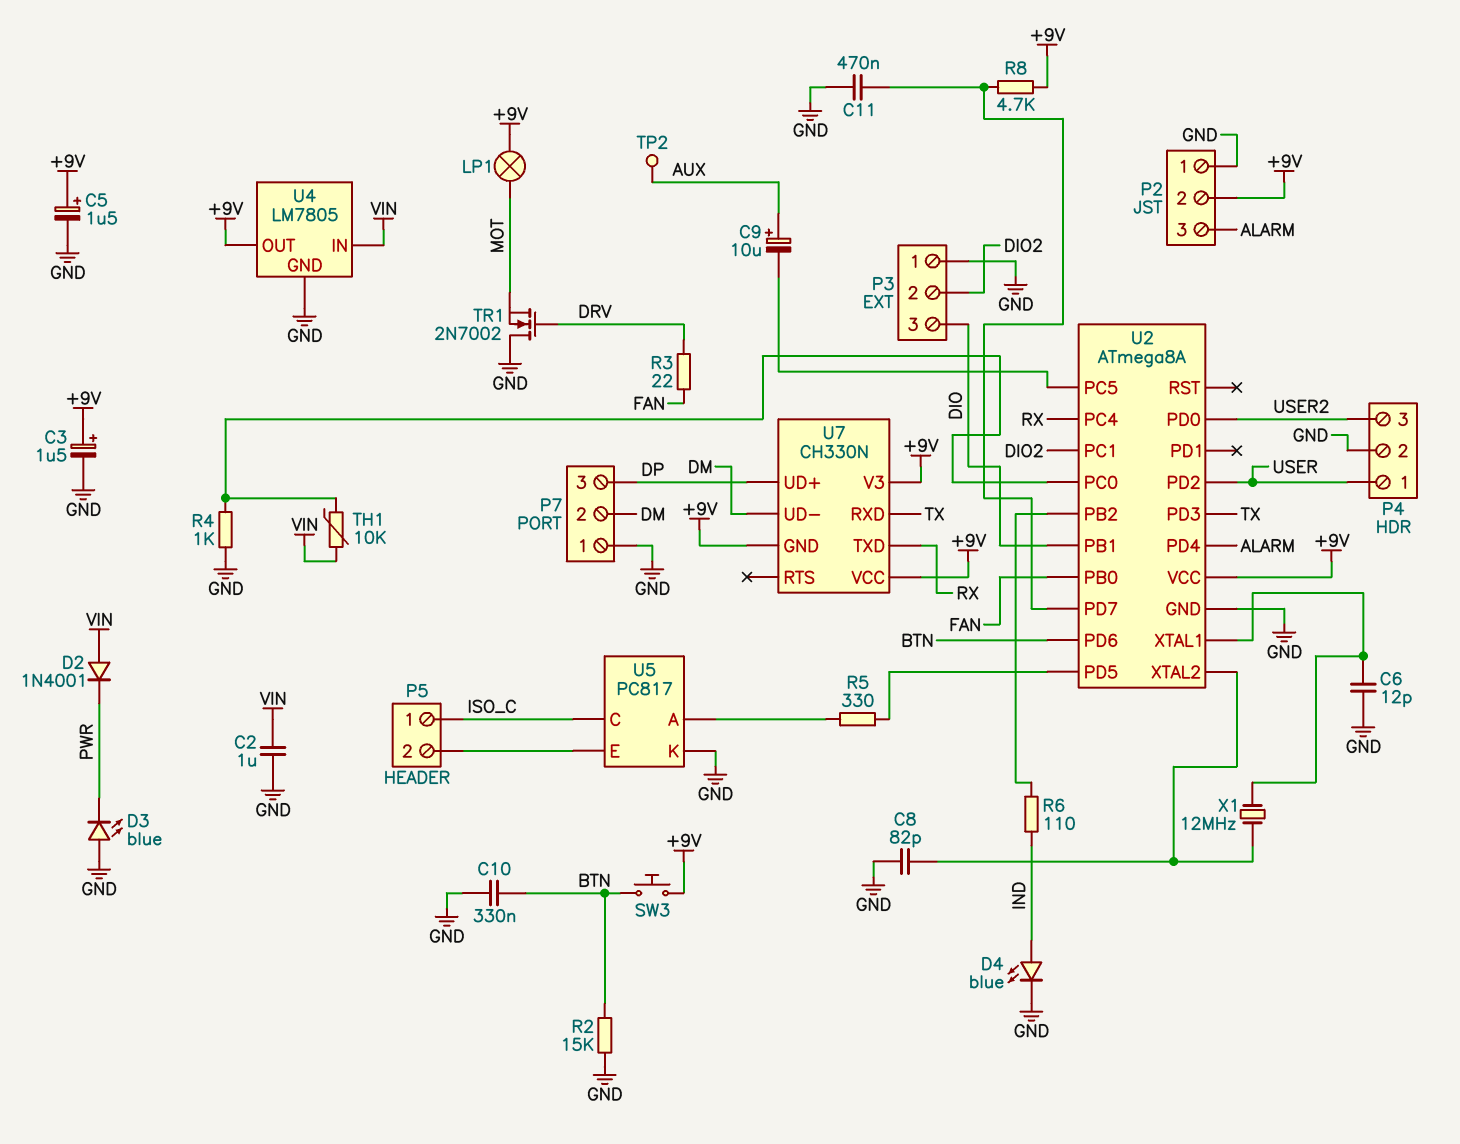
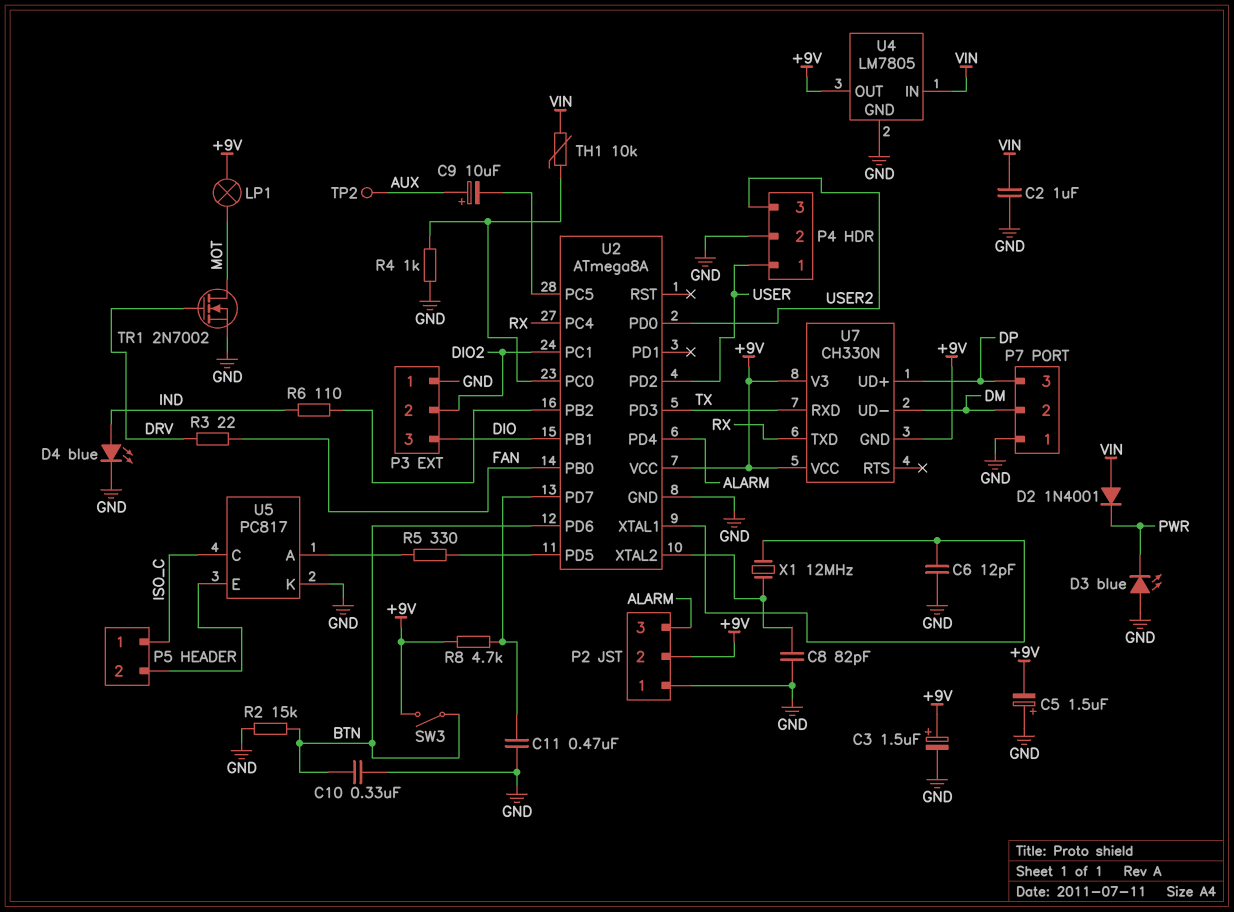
C5: 1.5uF (plus +9V, minus GND) -> 1.5uF (plus GND, minus +9V)
SW3: button (+9V, BTN) -> switch (+9V, BTN)
TR1: NMOS 2N7002 (G DRV, D GND, S MOT) -> NMOS 2N7002 (G DRV, D MOT, S GND)

